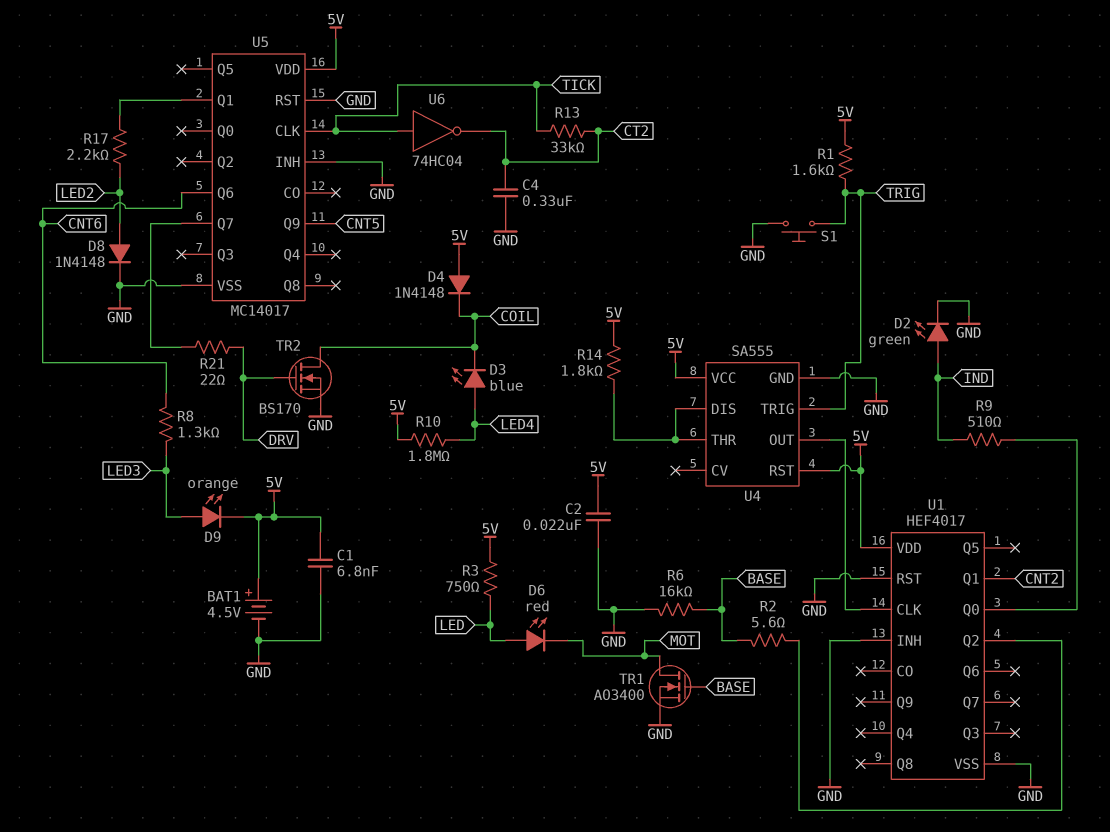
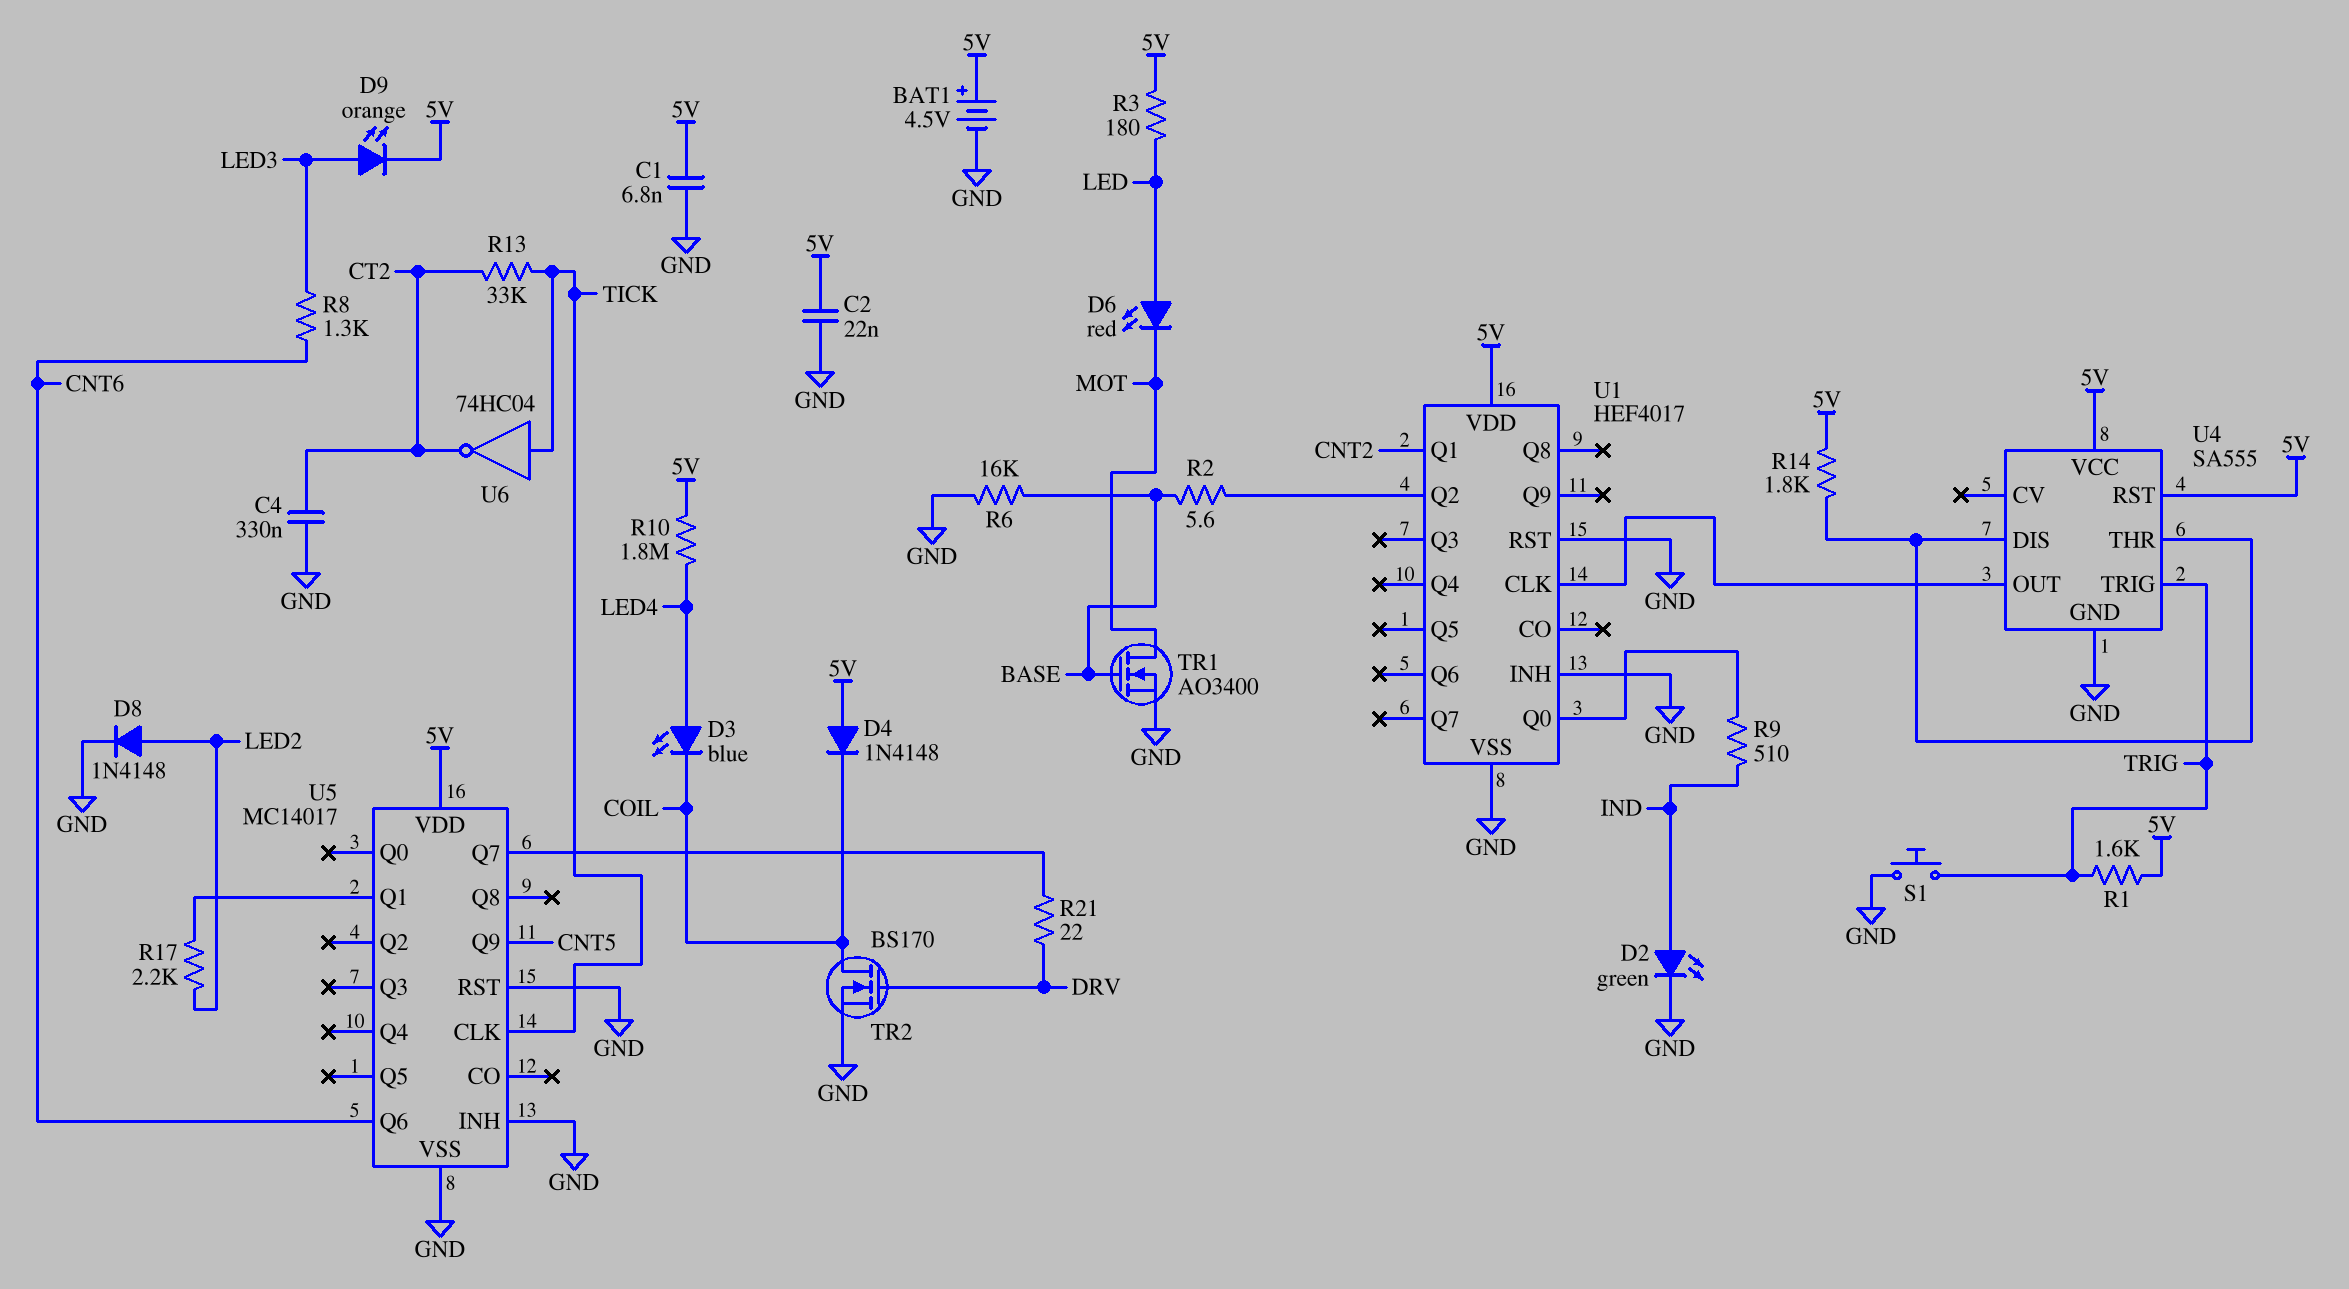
R3: 750 (5V, LED) -> 180 (5V, LED)

